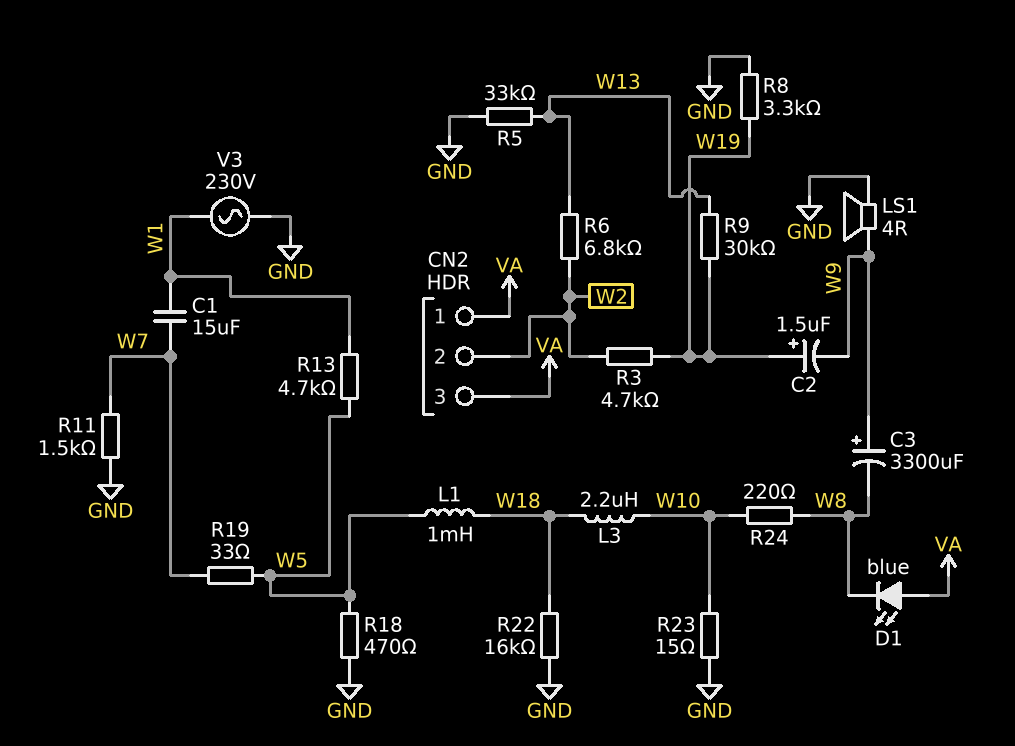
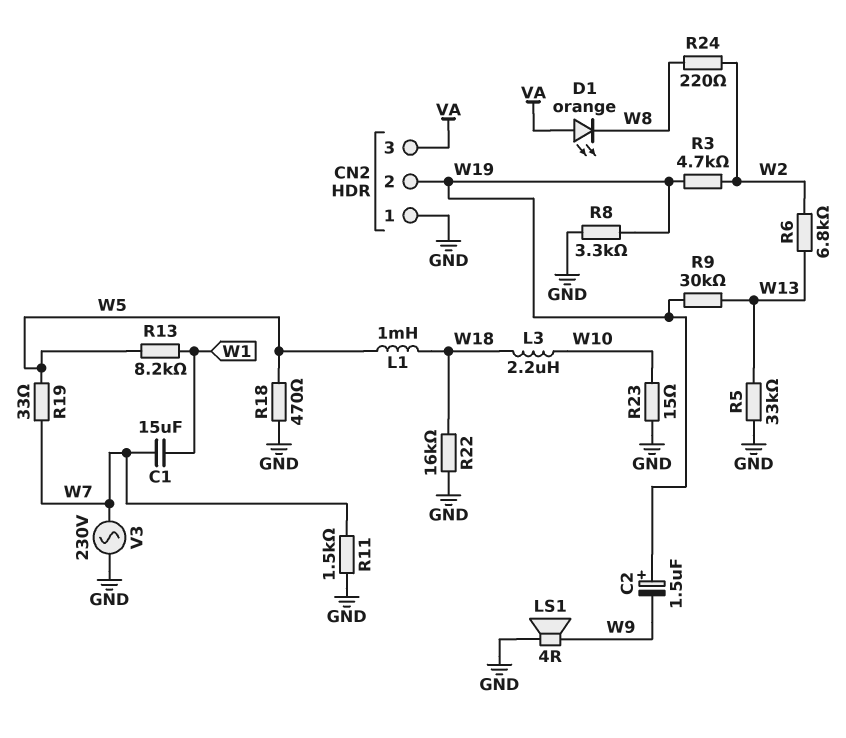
C3: 3300uF (plus W9, minus W8) -> none
CN2 pin 1: VA -> GND
CN2 pin 2: W2 -> W19
D1: LED blue (A VA, K W8) -> LED orange (A VA, K W8)
R13: 4.7k (W1, W5) -> 8.2k (W1, W5)
R24: 220 (W8, W10) -> 220 (W2, W8)
V3: AC 230V (GND, W1) -> AC 230V (GND, W7)

